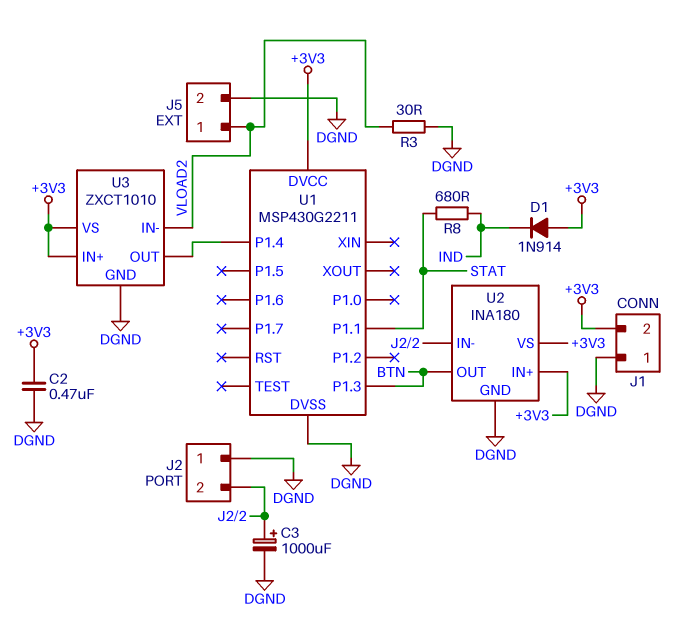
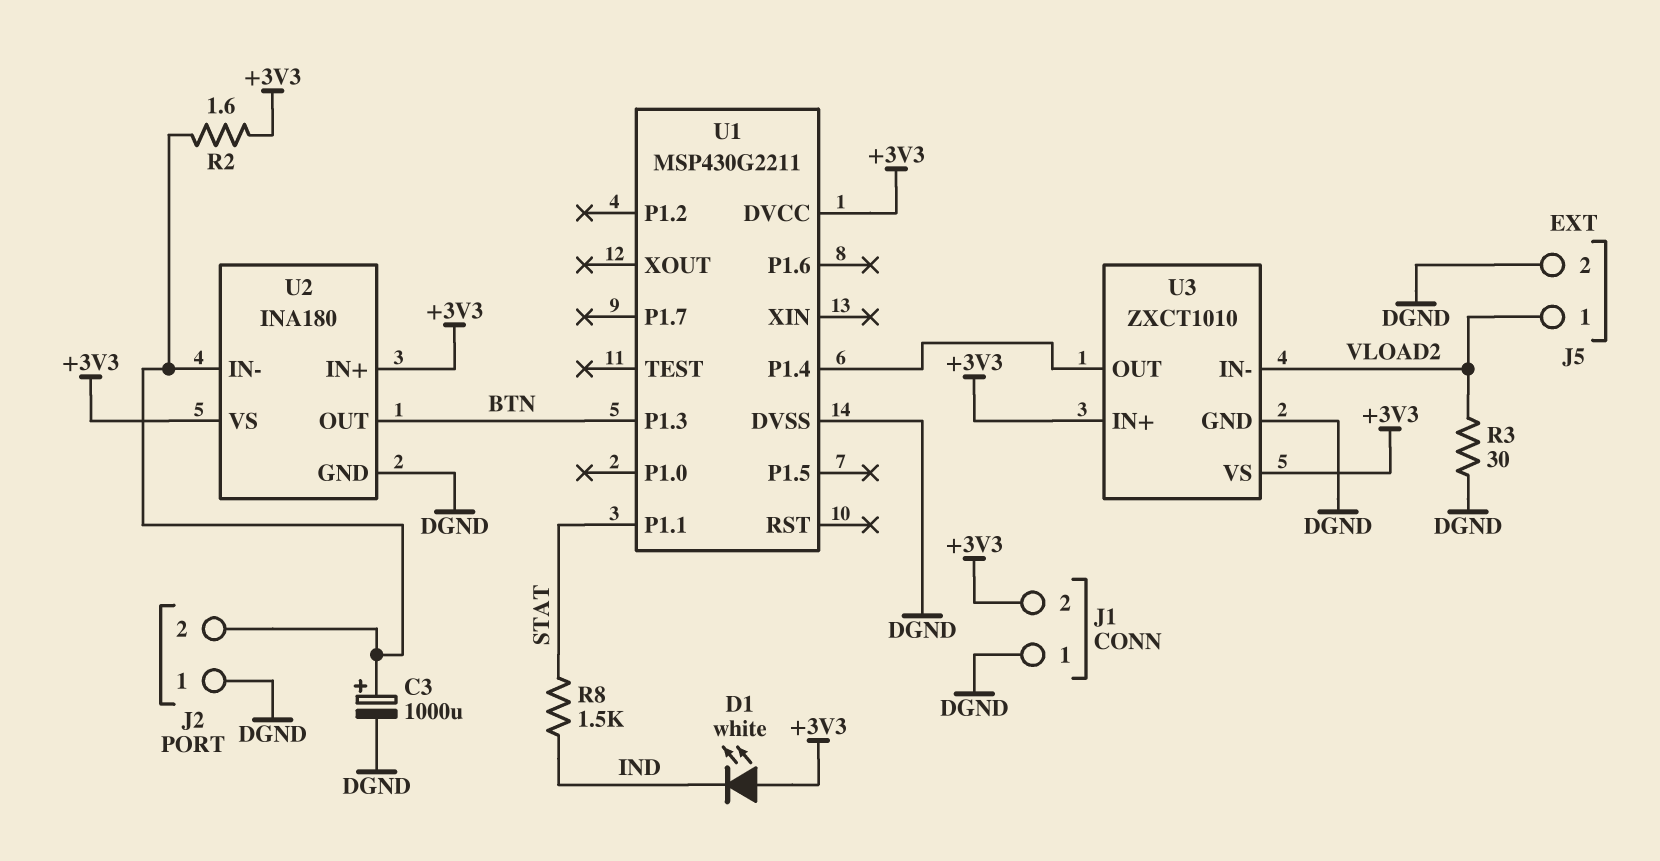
C2: 470nF (+3V3, DGND) -> none
D1: diode 1N914 (A +3V3, K IND) -> LED white (A +3V3, K IND)
R2: none -> 1.6 (+3V3, J2/2)
R8: 680 (IND, STAT) -> 1.5k (IND, STAT)

